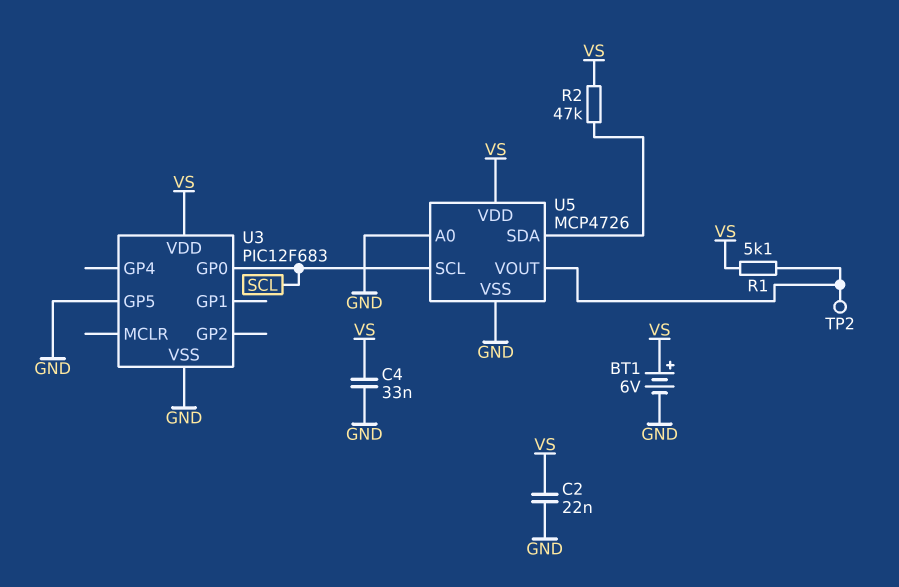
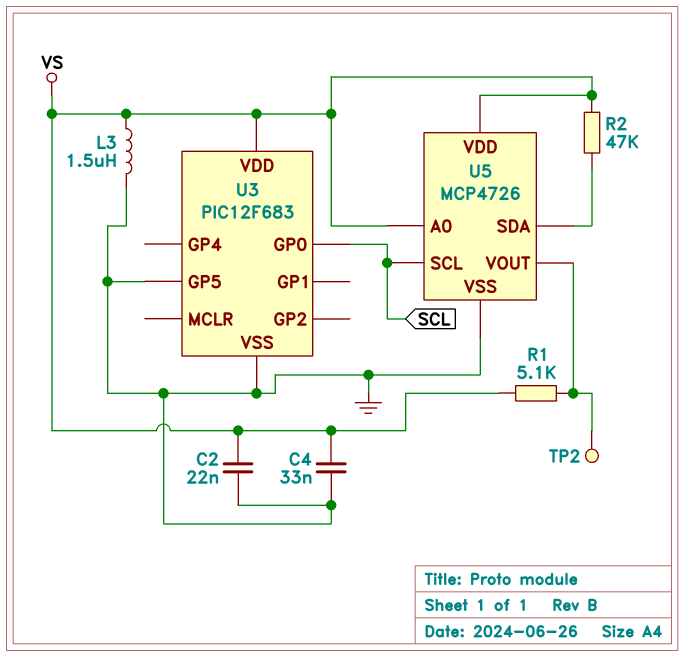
BT1: 6V (plus VS, minus GND) -> none
L3: none -> 1.5uH (GND, VS)
U5 pin A0: GND -> VS

